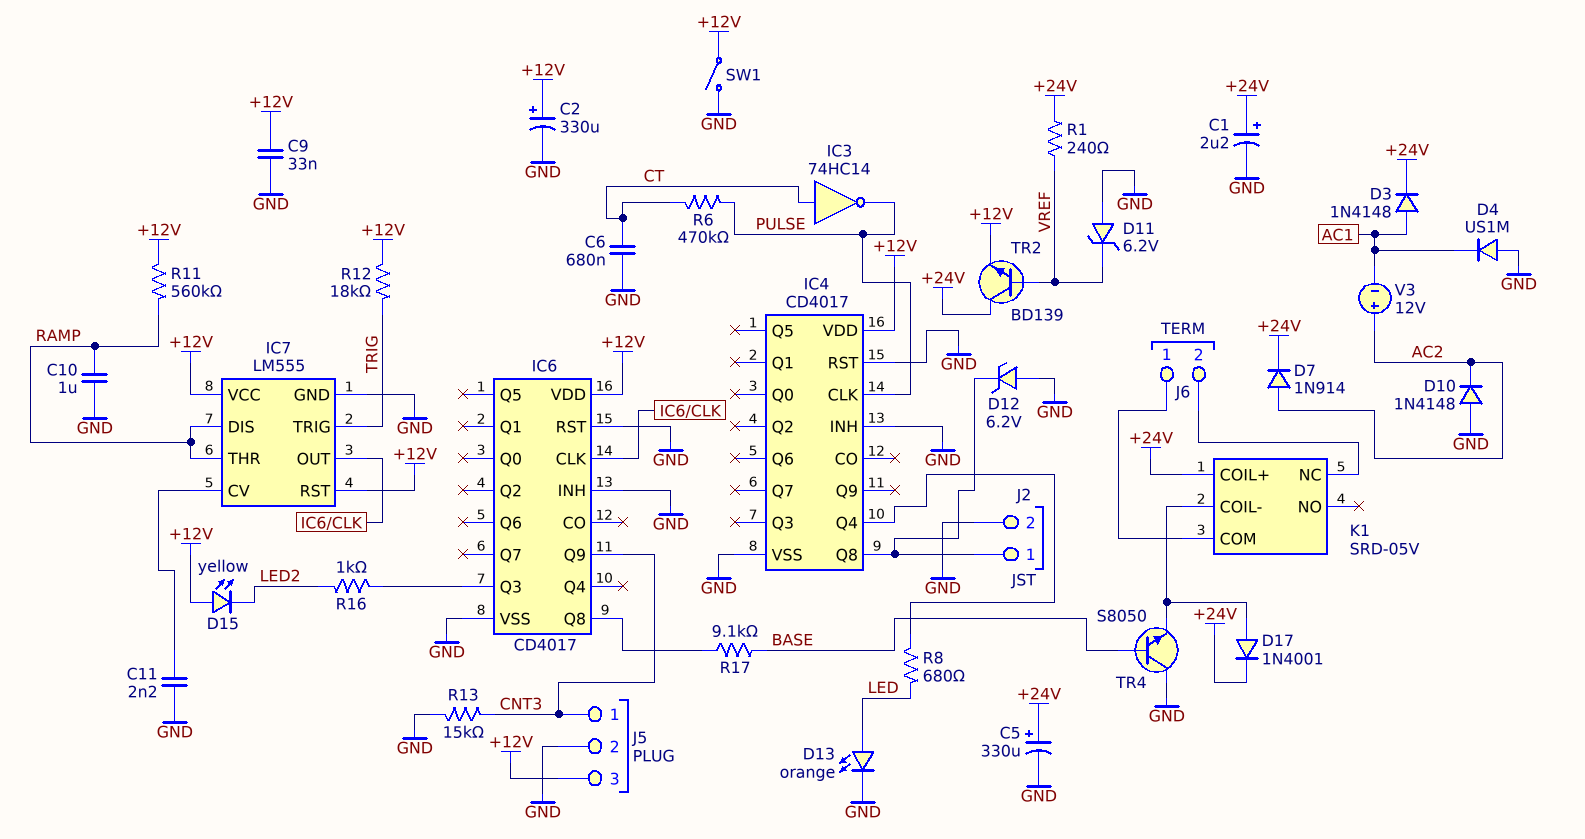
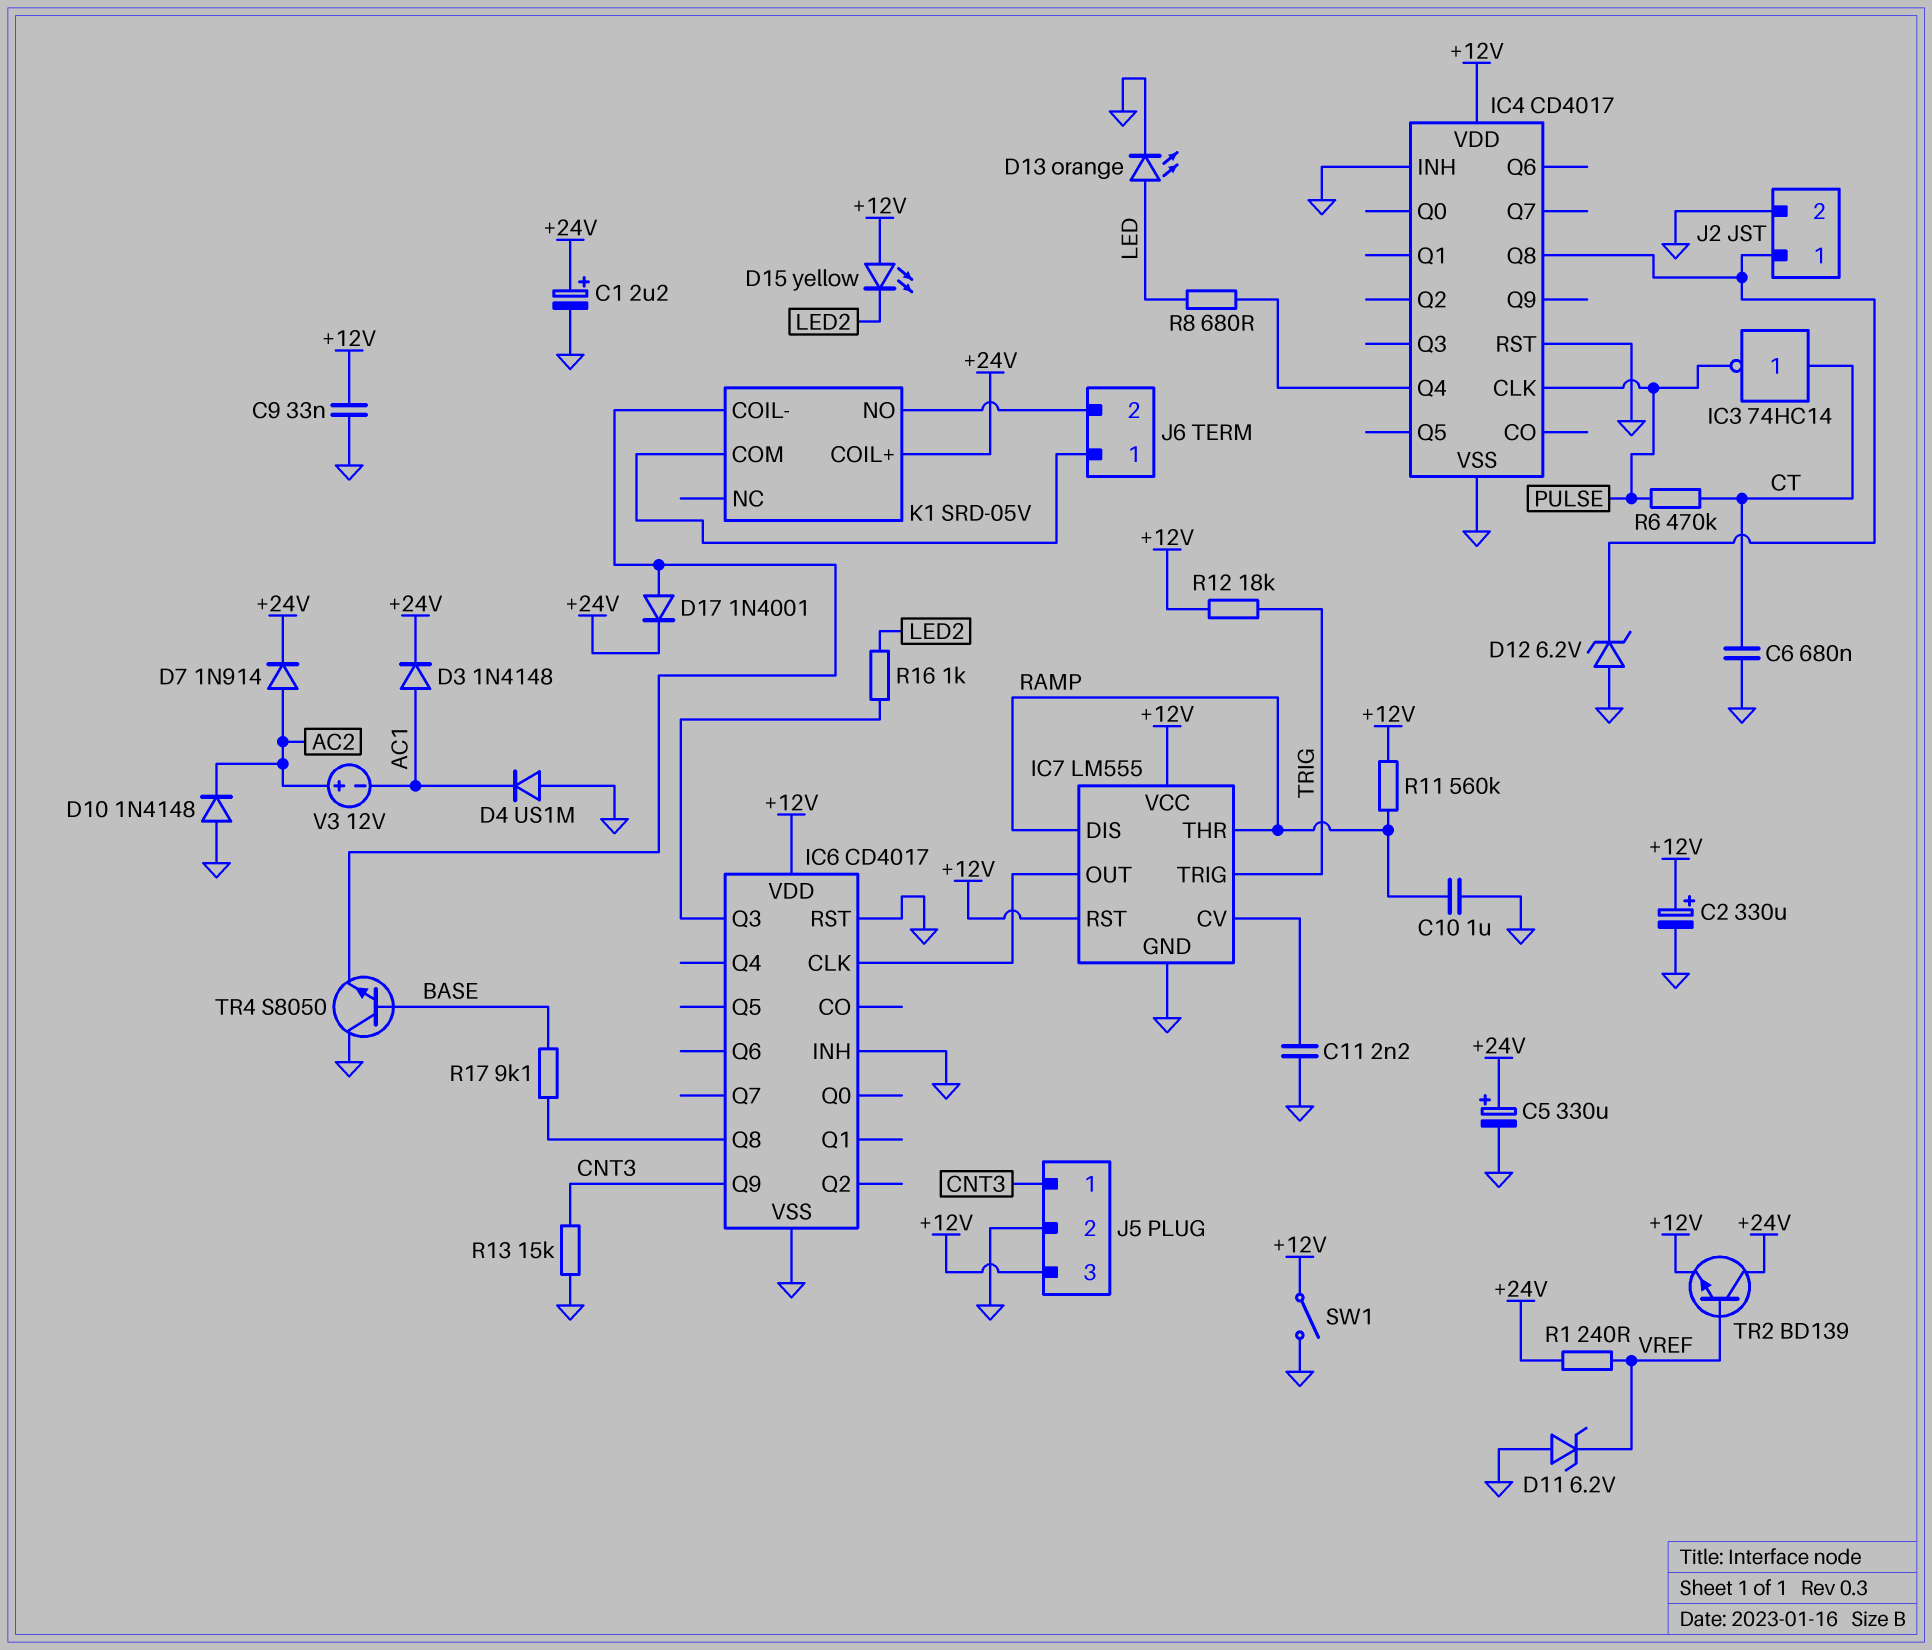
K1 pin NC: J6/2 -> none
K1 pin NO: none -> J6/2

